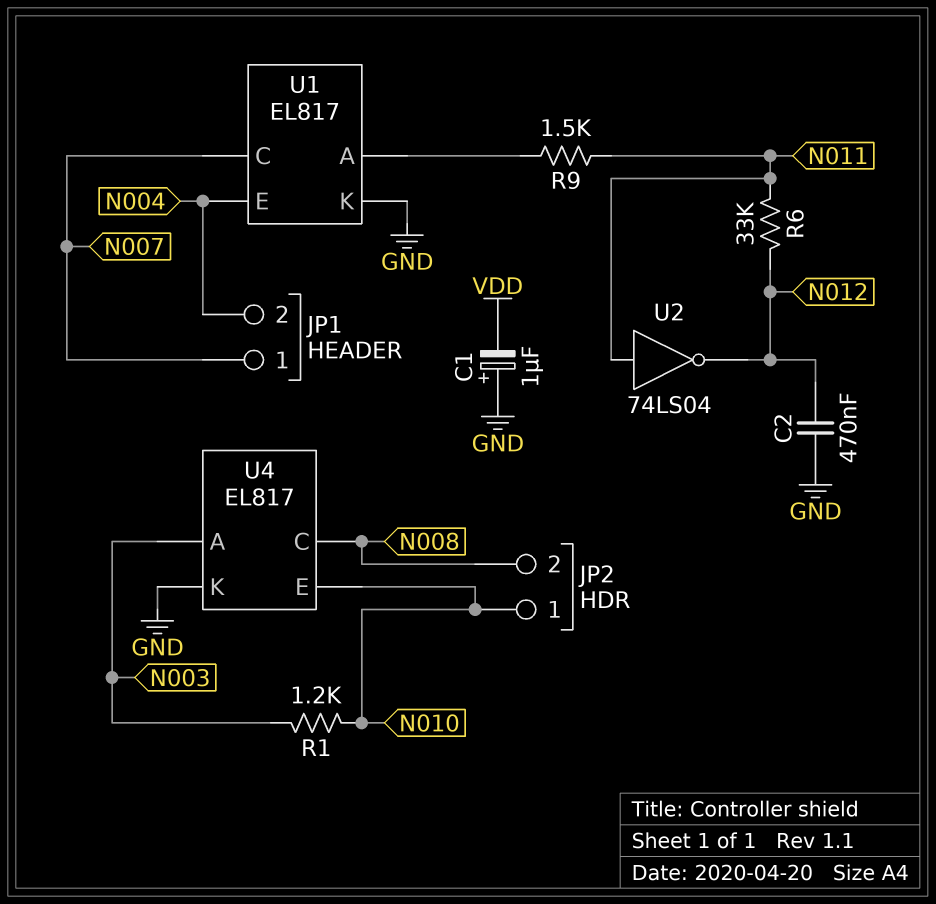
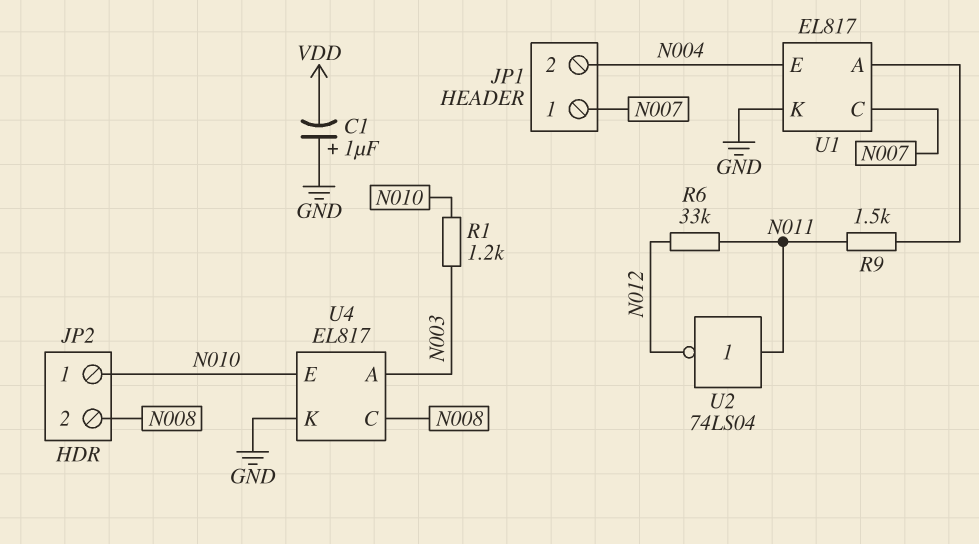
C2: 470nF (GND, N012) -> none

